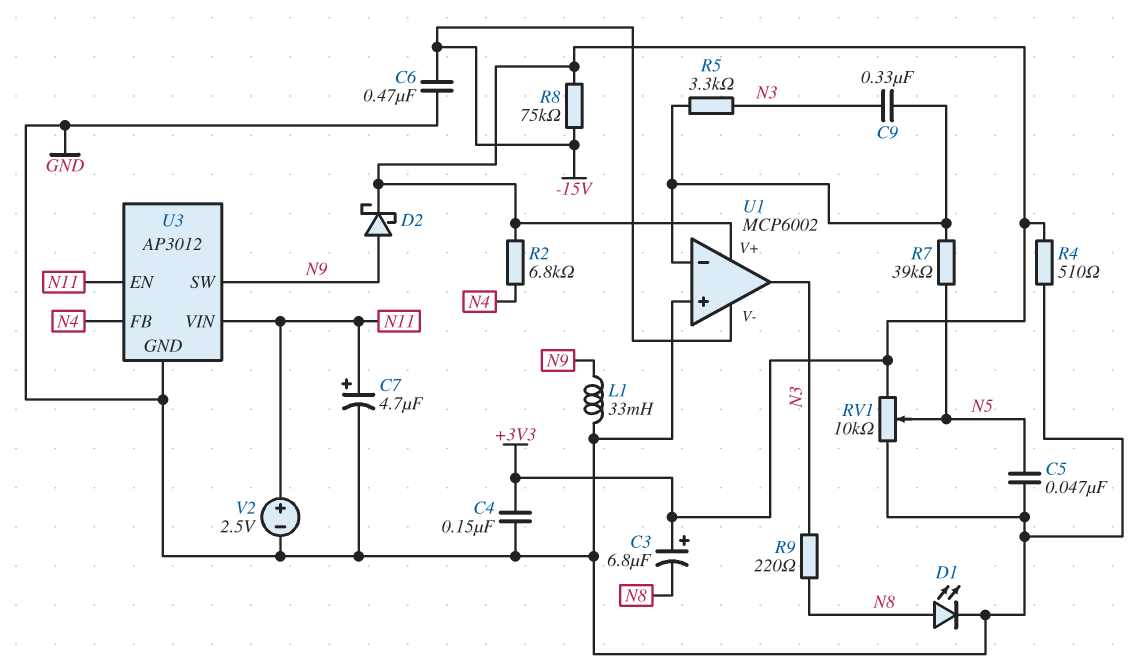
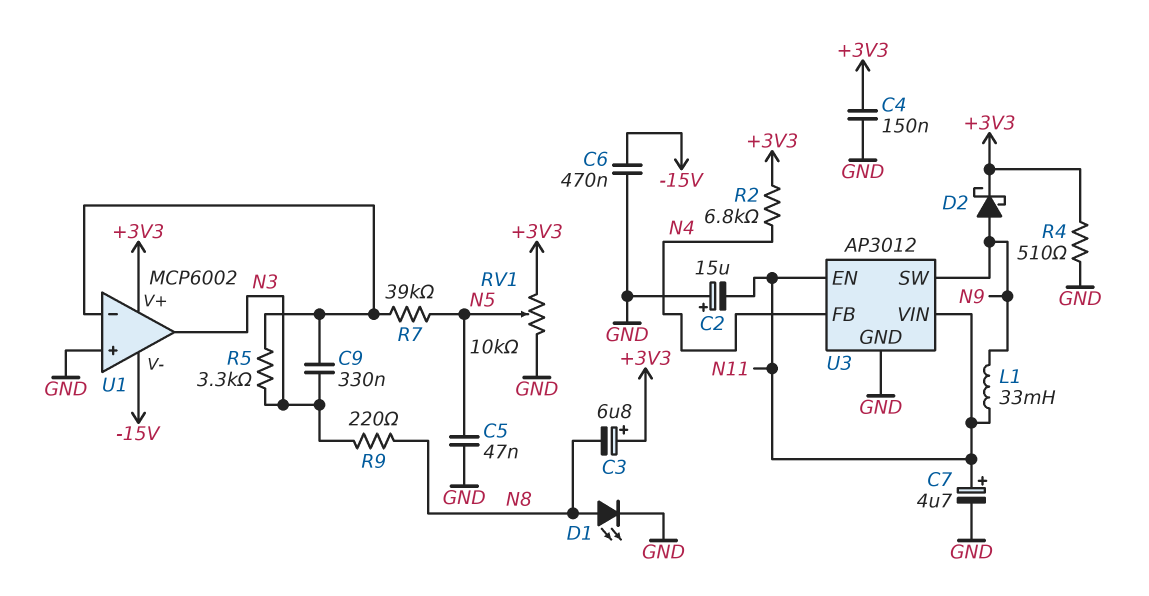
C2: none -> 15uF (plus GND, minus N11)
L1: 33mH (GND, N9) -> 33mH (N9, N11)
R8: 75k (+3V3, -15V) -> none
V2: 2.5V (plus N11, minus GND) -> none

